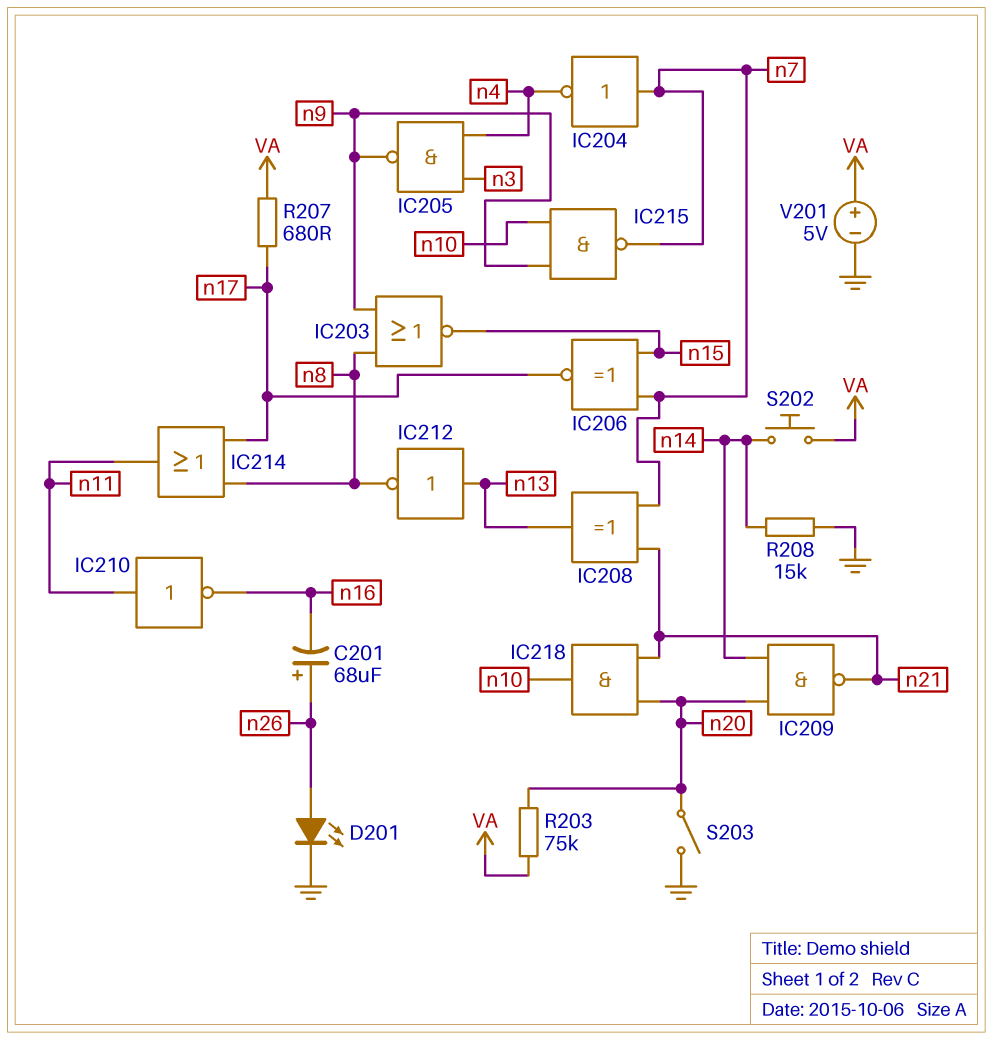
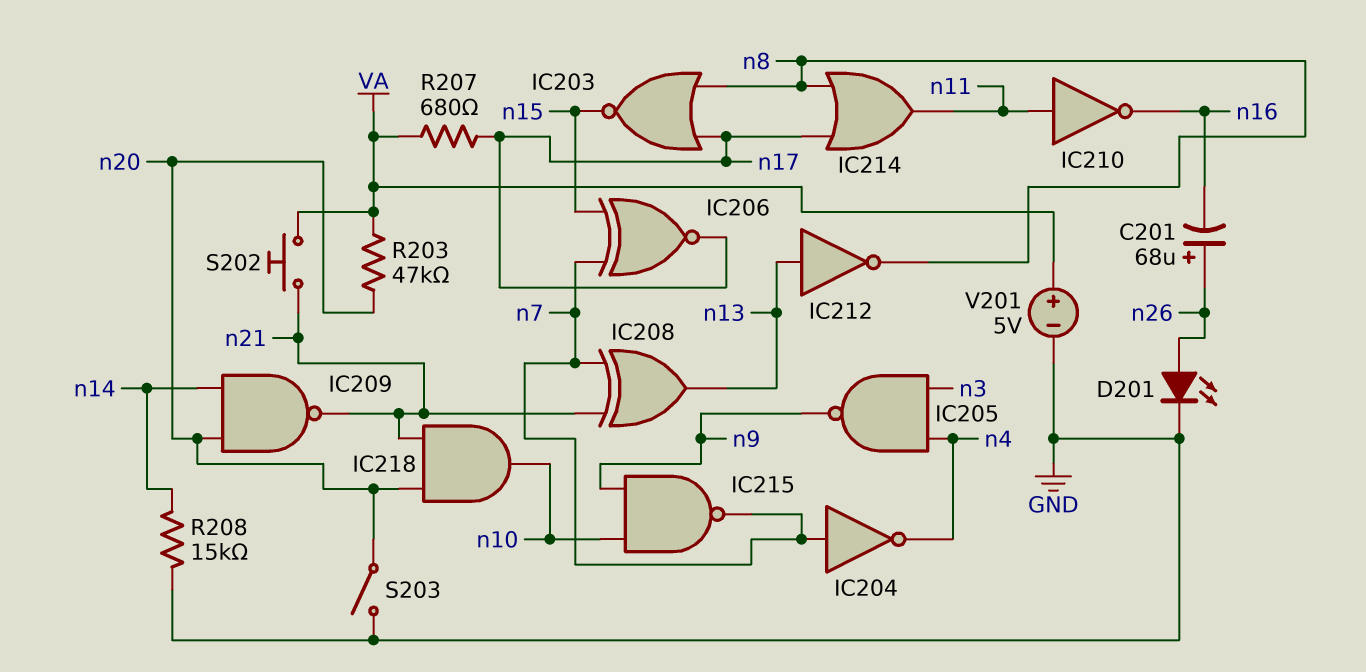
IC203: NOR (in n8, in n9, out n15) -> NOR (in n8, in n17, out n15)
R203: 75k (VA, n20) -> 47k (VA, n20)
S202: button (VA, n14) -> button (VA, n21)

